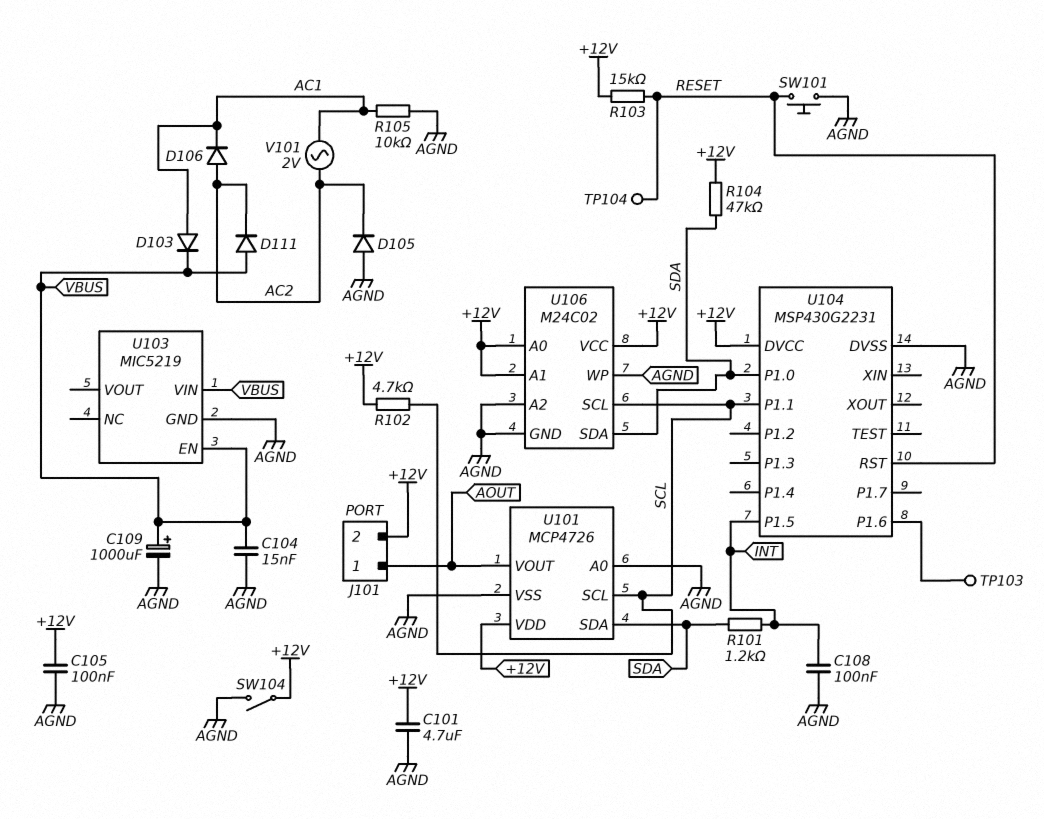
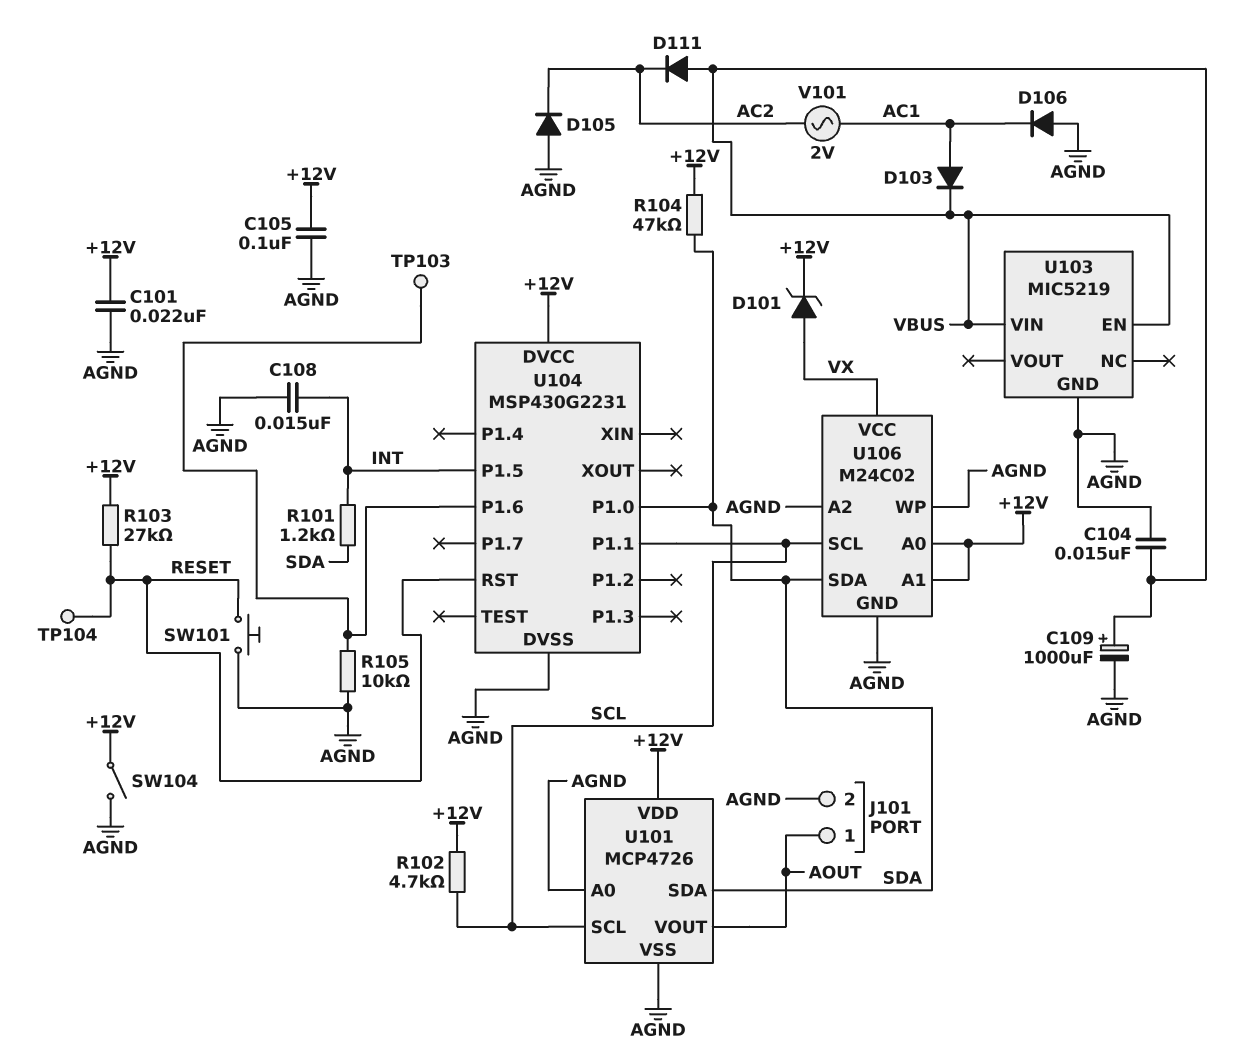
C101: 4.7uF (+12V, AGND) -> 22nF (+12V, AGND)
C108: 100nF (AGND, INT) -> 15nF (AGND, INT)
D101: none -> zener (A VX, K +12V)
D106: diode (A AC2, K AC1) -> diode (A AGND, K AC1)
J101 pin 2: +12V -> AGND
R103: 15k (+12V, RESET) -> 27k (+12V, RESET)
R105: 10k (AC1, AGND) -> 10k (AGND, U104/P1.6)
U106 pin VCC: +12V -> VX

